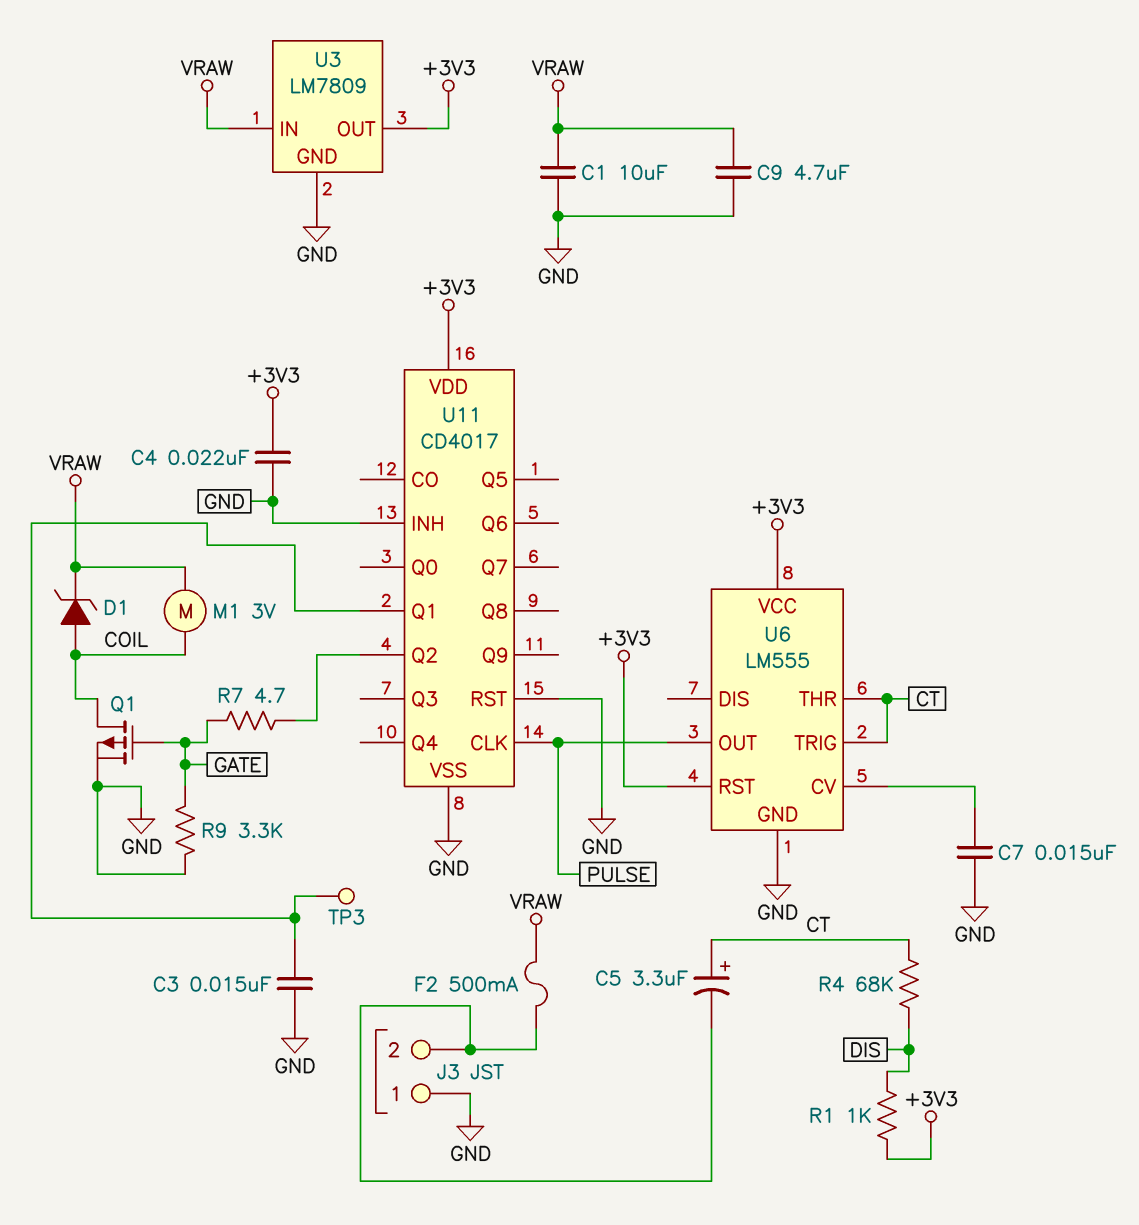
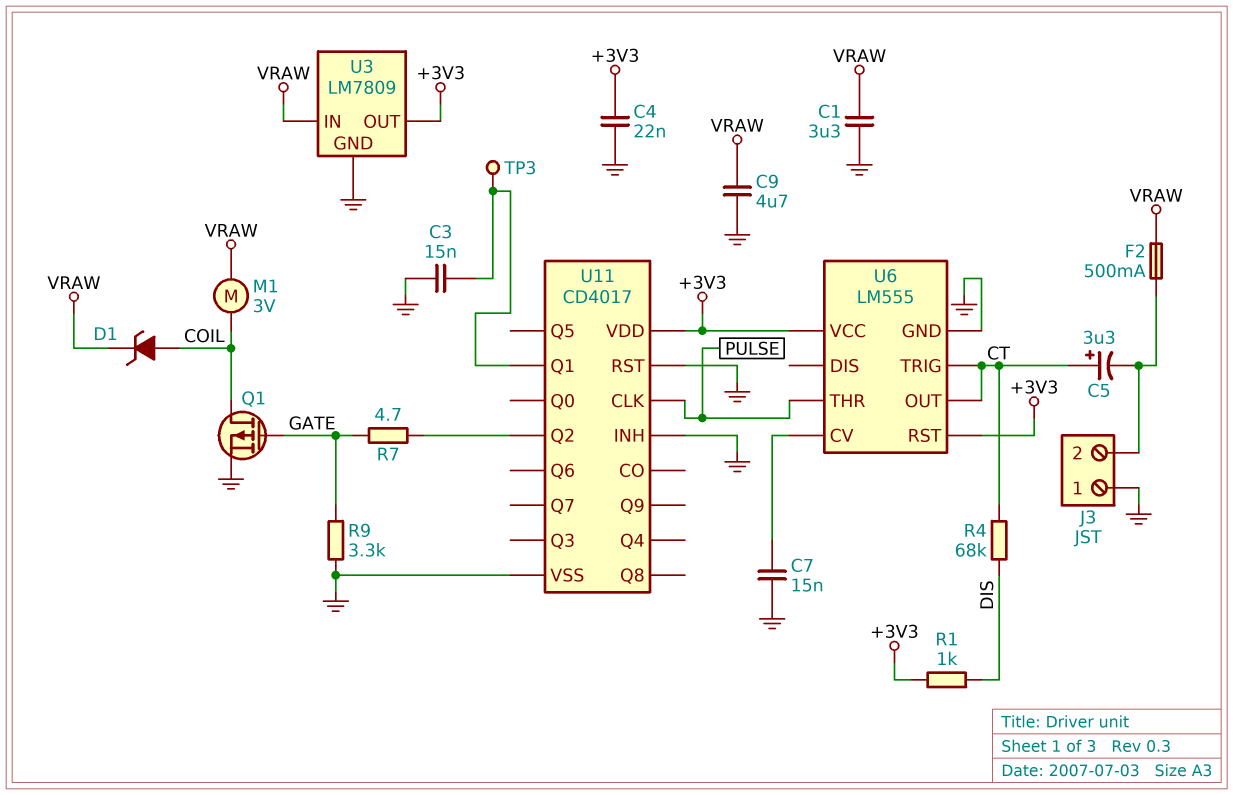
C1: 10uF (GND, VRAW) -> 3.3uF (GND, VRAW)
U6 pin OUT: PULSE -> CT
U6 pin THR: CT -> PULSE

